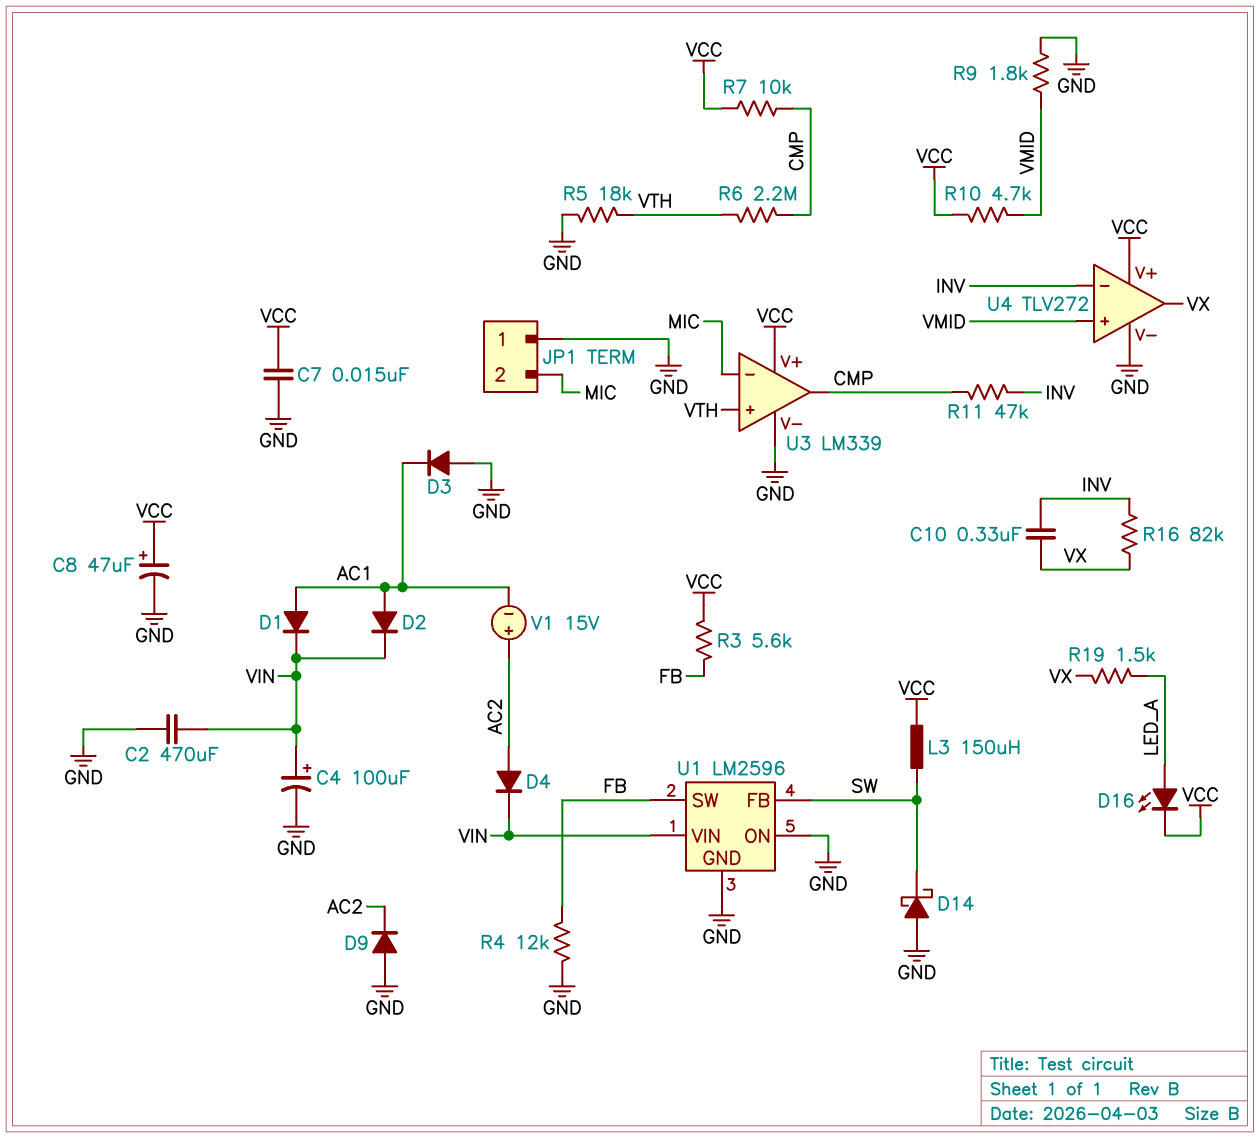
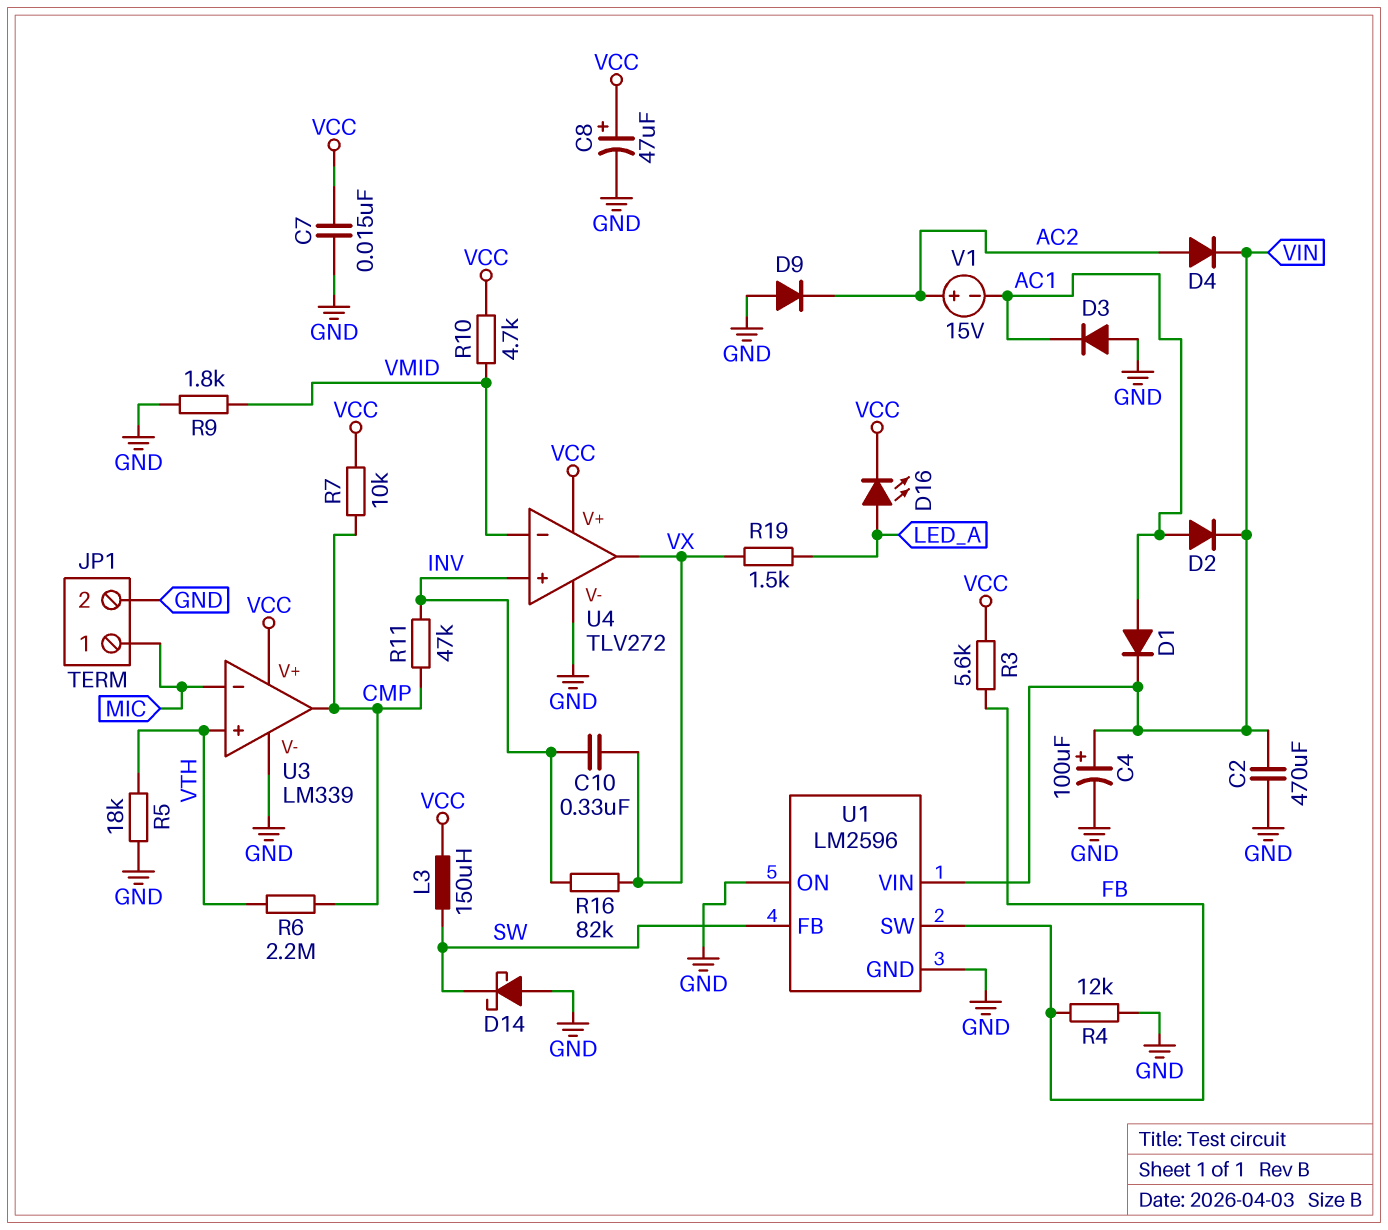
JP1 pin 1: GND -> MIC
JP1 pin 2: MIC -> GND
U4 pin in+: VMID -> INV
U4 pin in-: INV -> VMID

